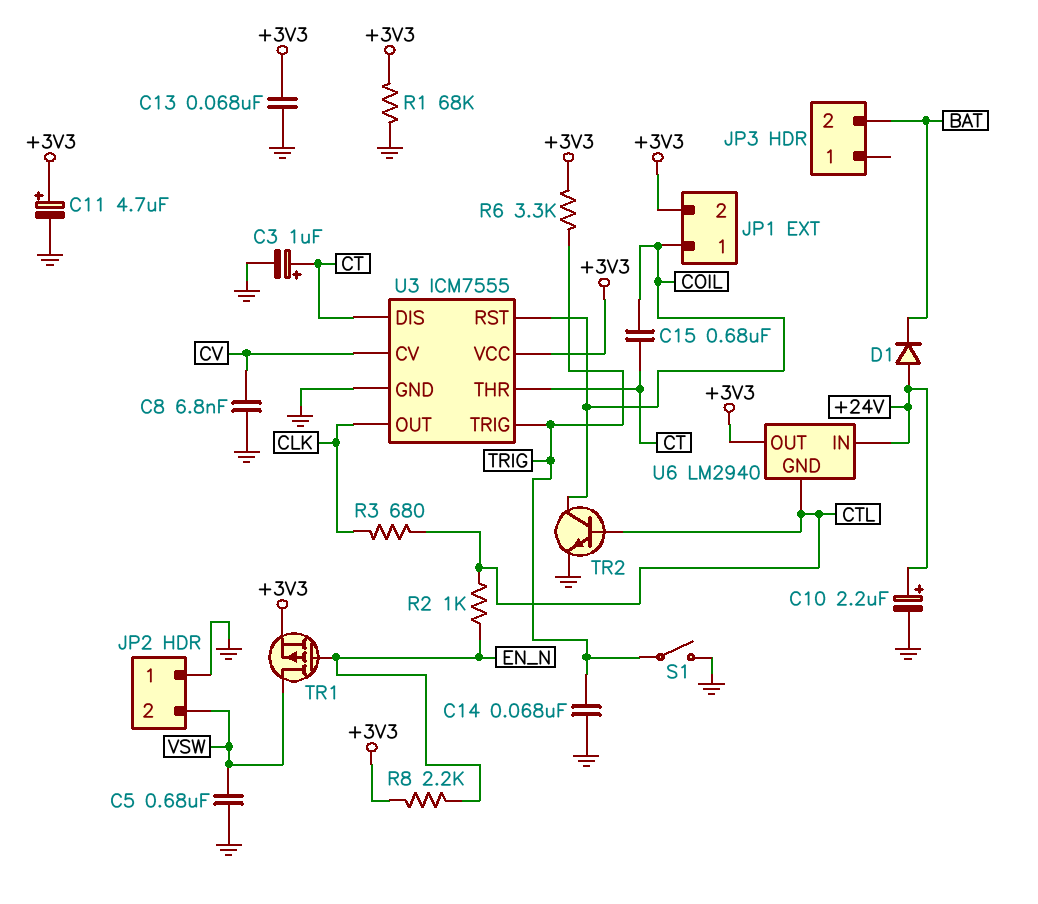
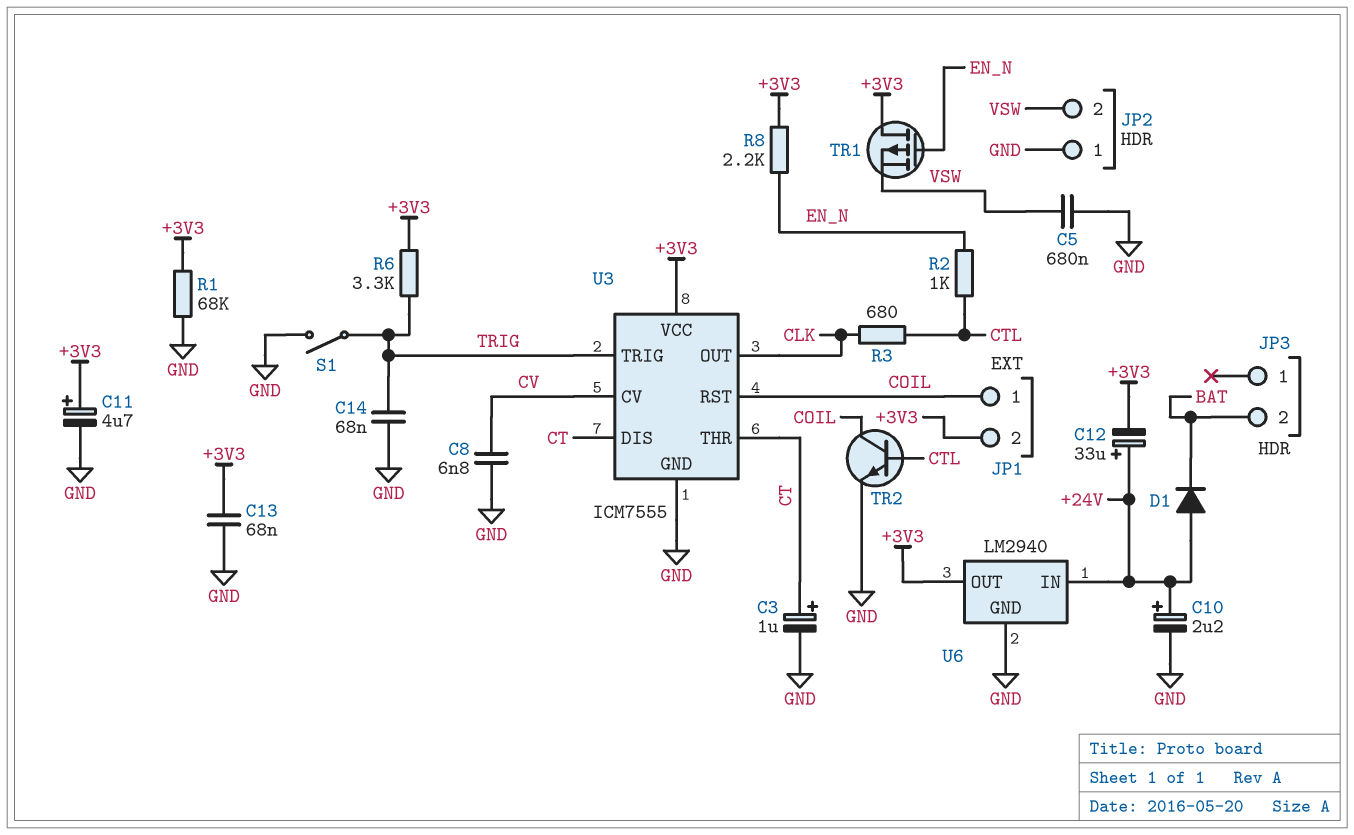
C12: none -> 33uF (plus +24V, minus +3V3)
C15: 680nF (COIL, CT) -> none
TR1: PMOS (G EN_N, D VSW, S +3V3) -> PMOS (G EN_N, D +3V3, S VSW)
U6 pin GND: CTL -> GND

